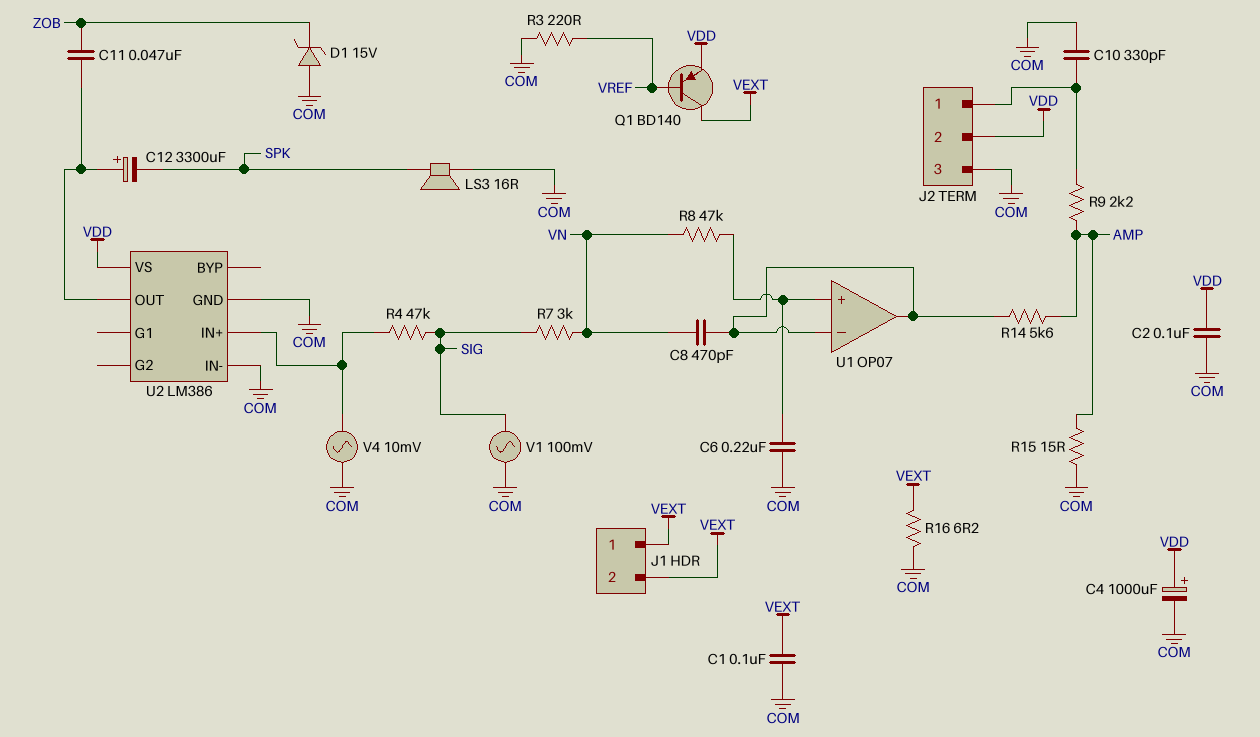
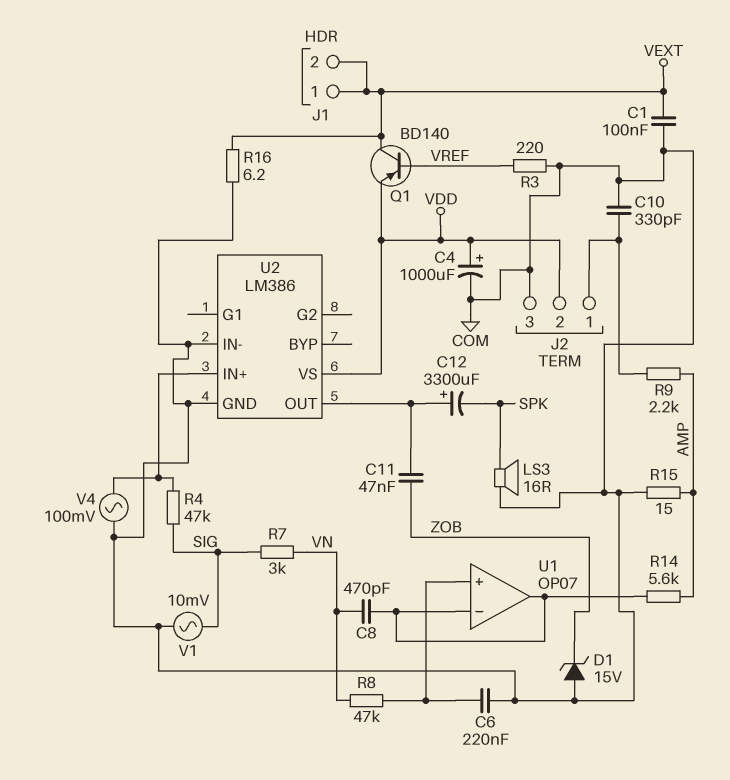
C2: 100nF (COM, VDD) -> none
V1: AC 100mV (COM, SIG) -> AC 10mV (COM, SIG)
V4: AC 10mV (COM, U2/IN+) -> AC 100mV (COM, U2/IN+)

